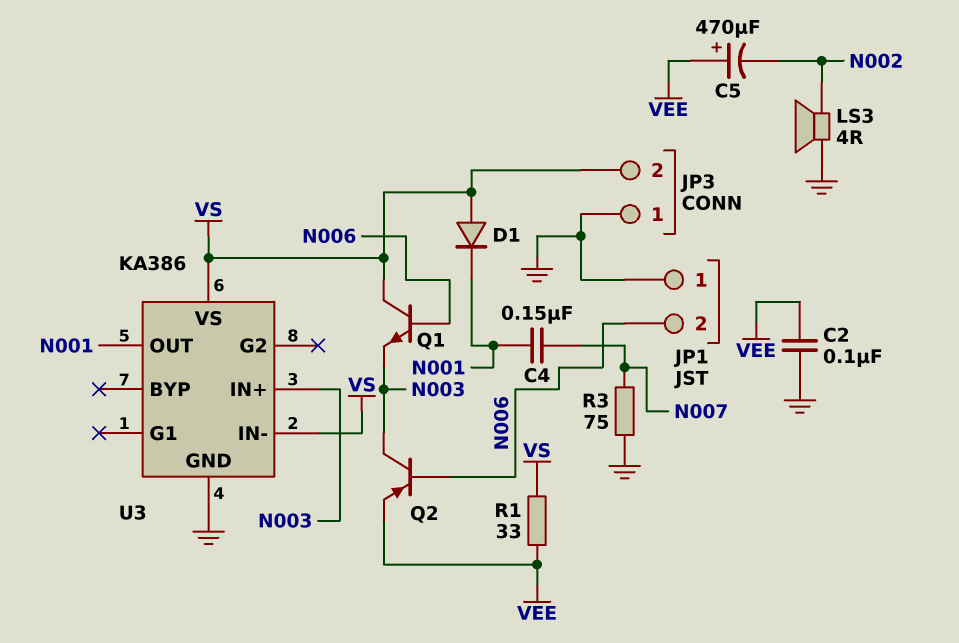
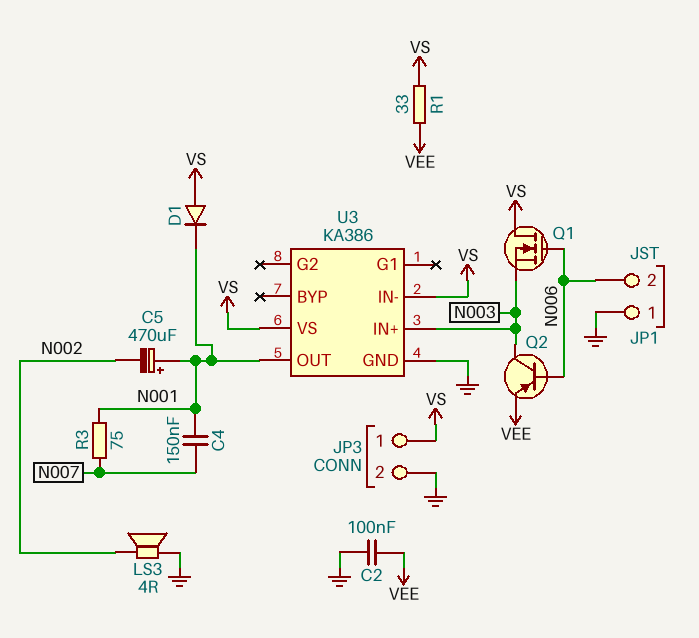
C5: 470uF (plus VEE, minus N002) -> 470uF (plus N001, minus N002)
JP3 pin 1: GND -> VS
JP3 pin 2: VS -> GND
Q1: NPN (B N006, C VS, E N003) -> NMOS (G N006, D VS, S N003)
R3: 75 (GND, N007) -> 75 (N001, N007)

